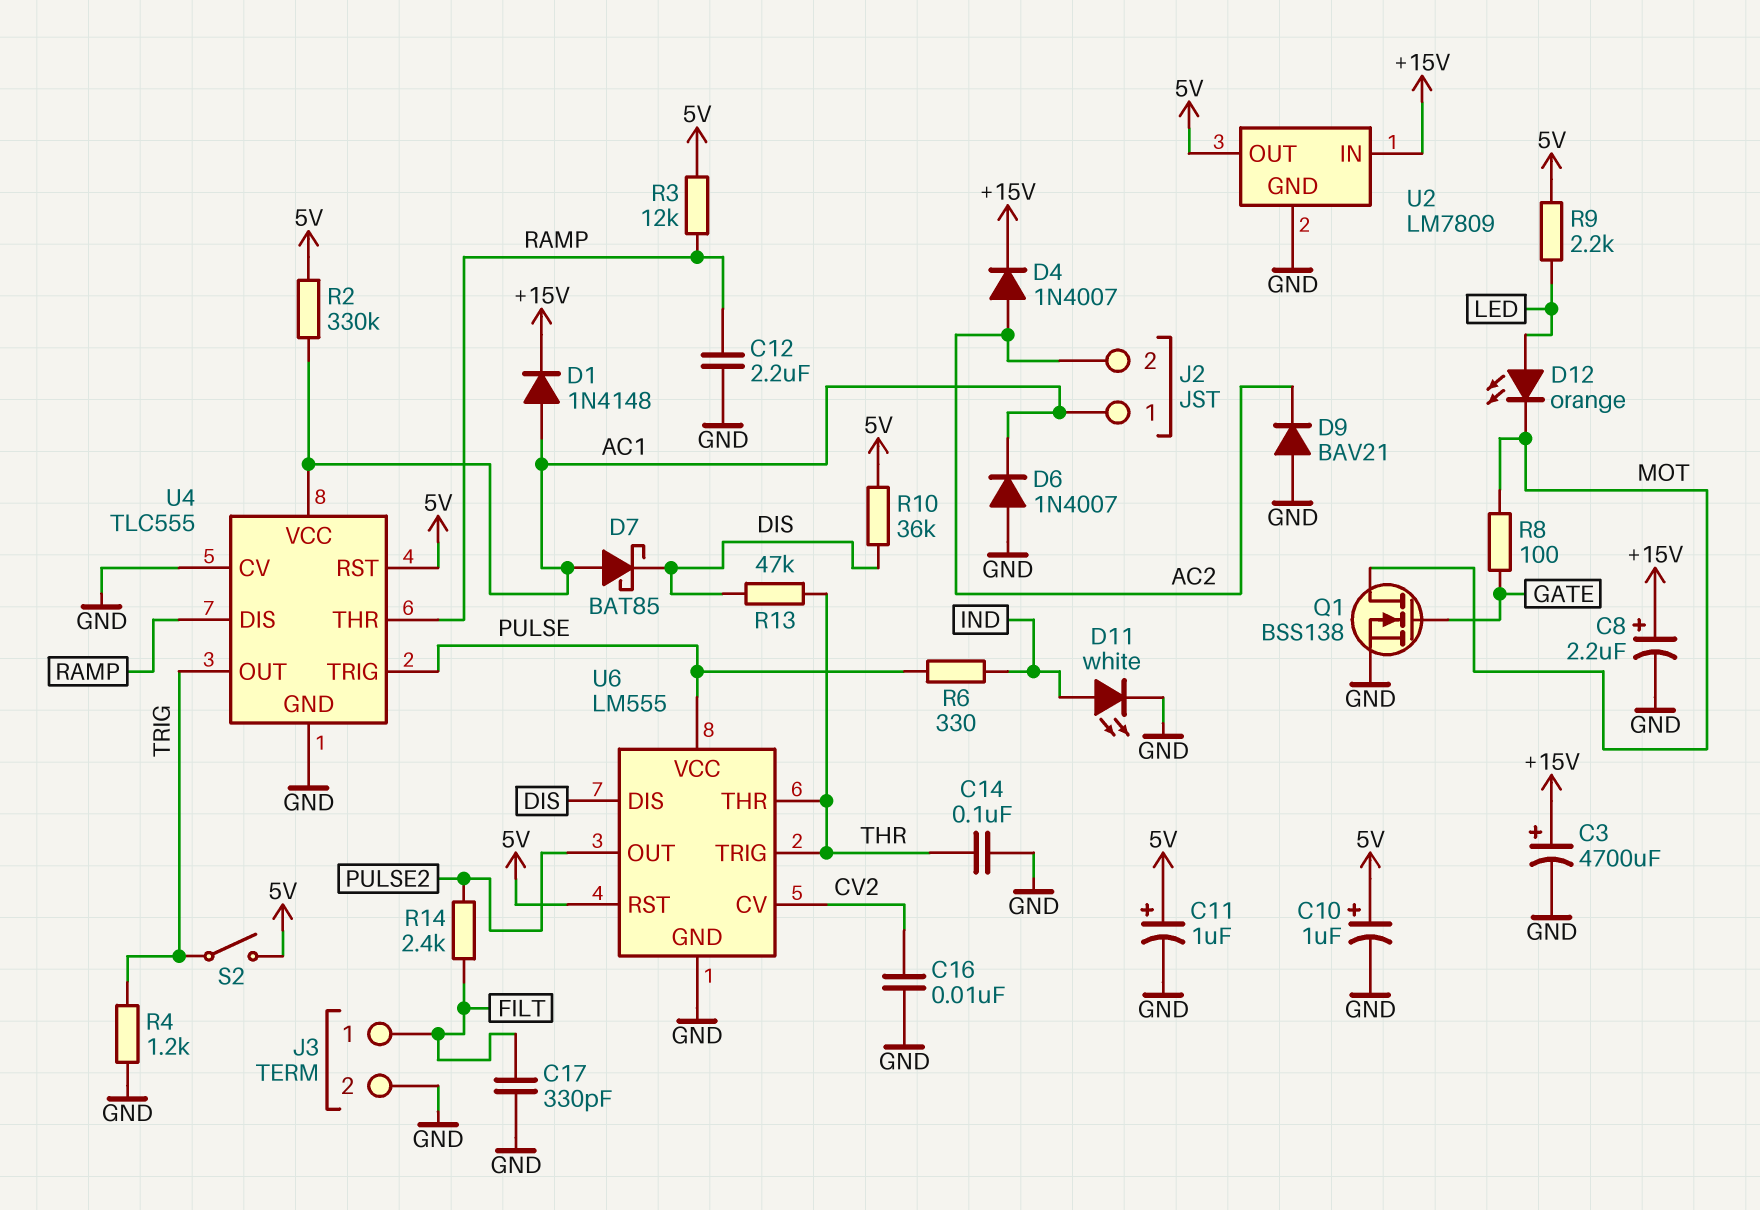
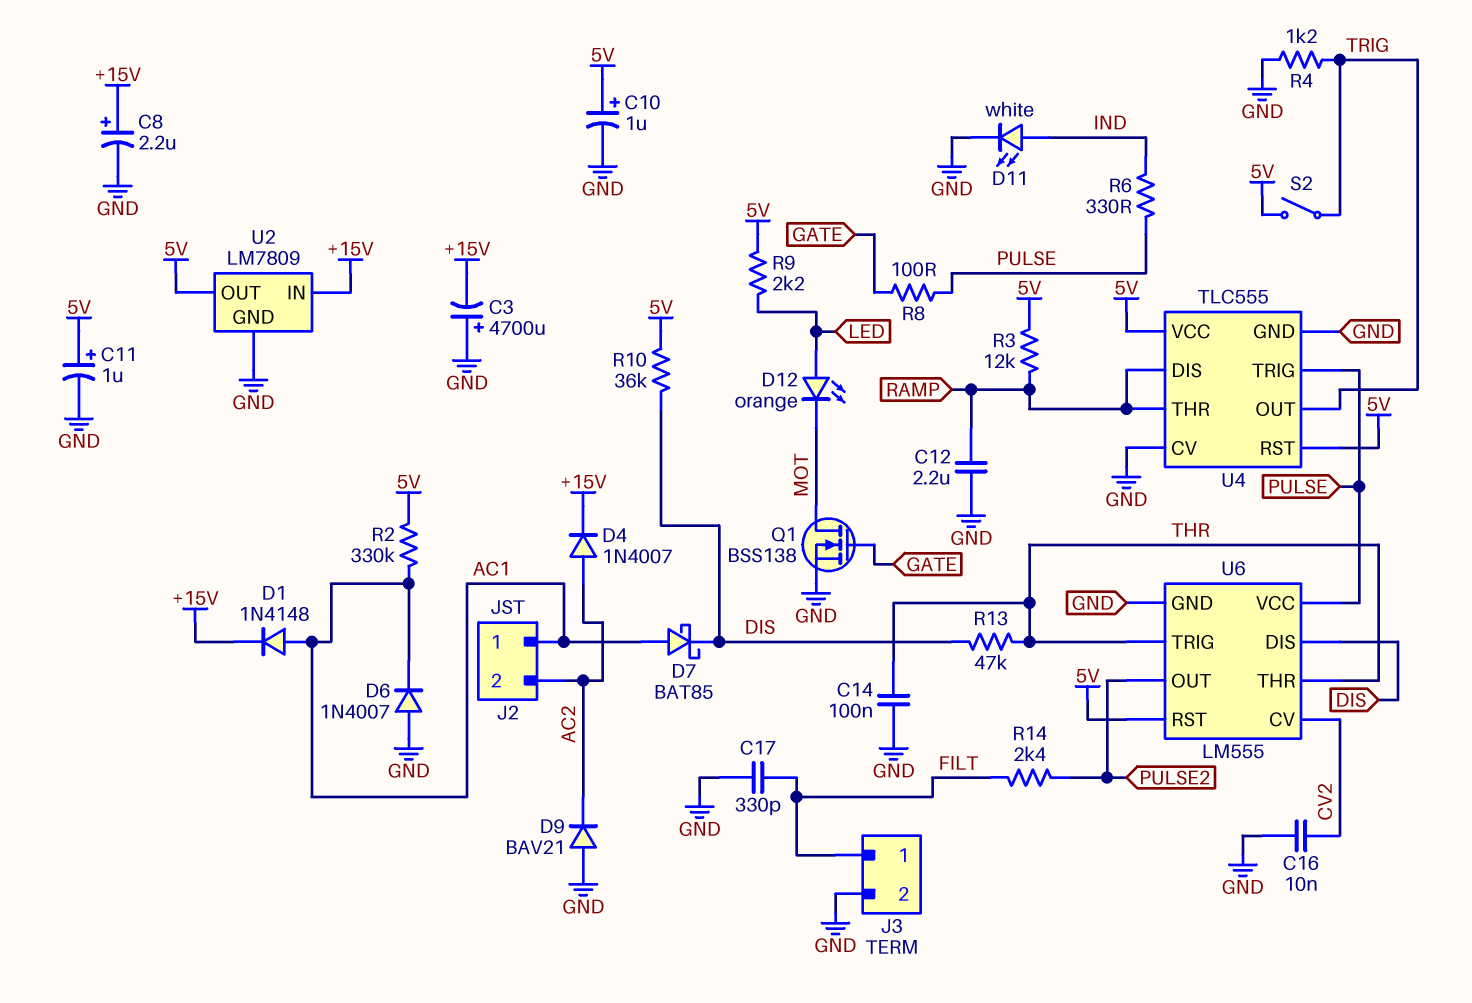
C3: 4700uF (plus +15V, minus GND) -> 4700uF (plus GND, minus +15V)
R8: 100 (GATE, MOT) -> 100 (GATE, PULSE)
U4 pin VCC: AC1 -> 5V

